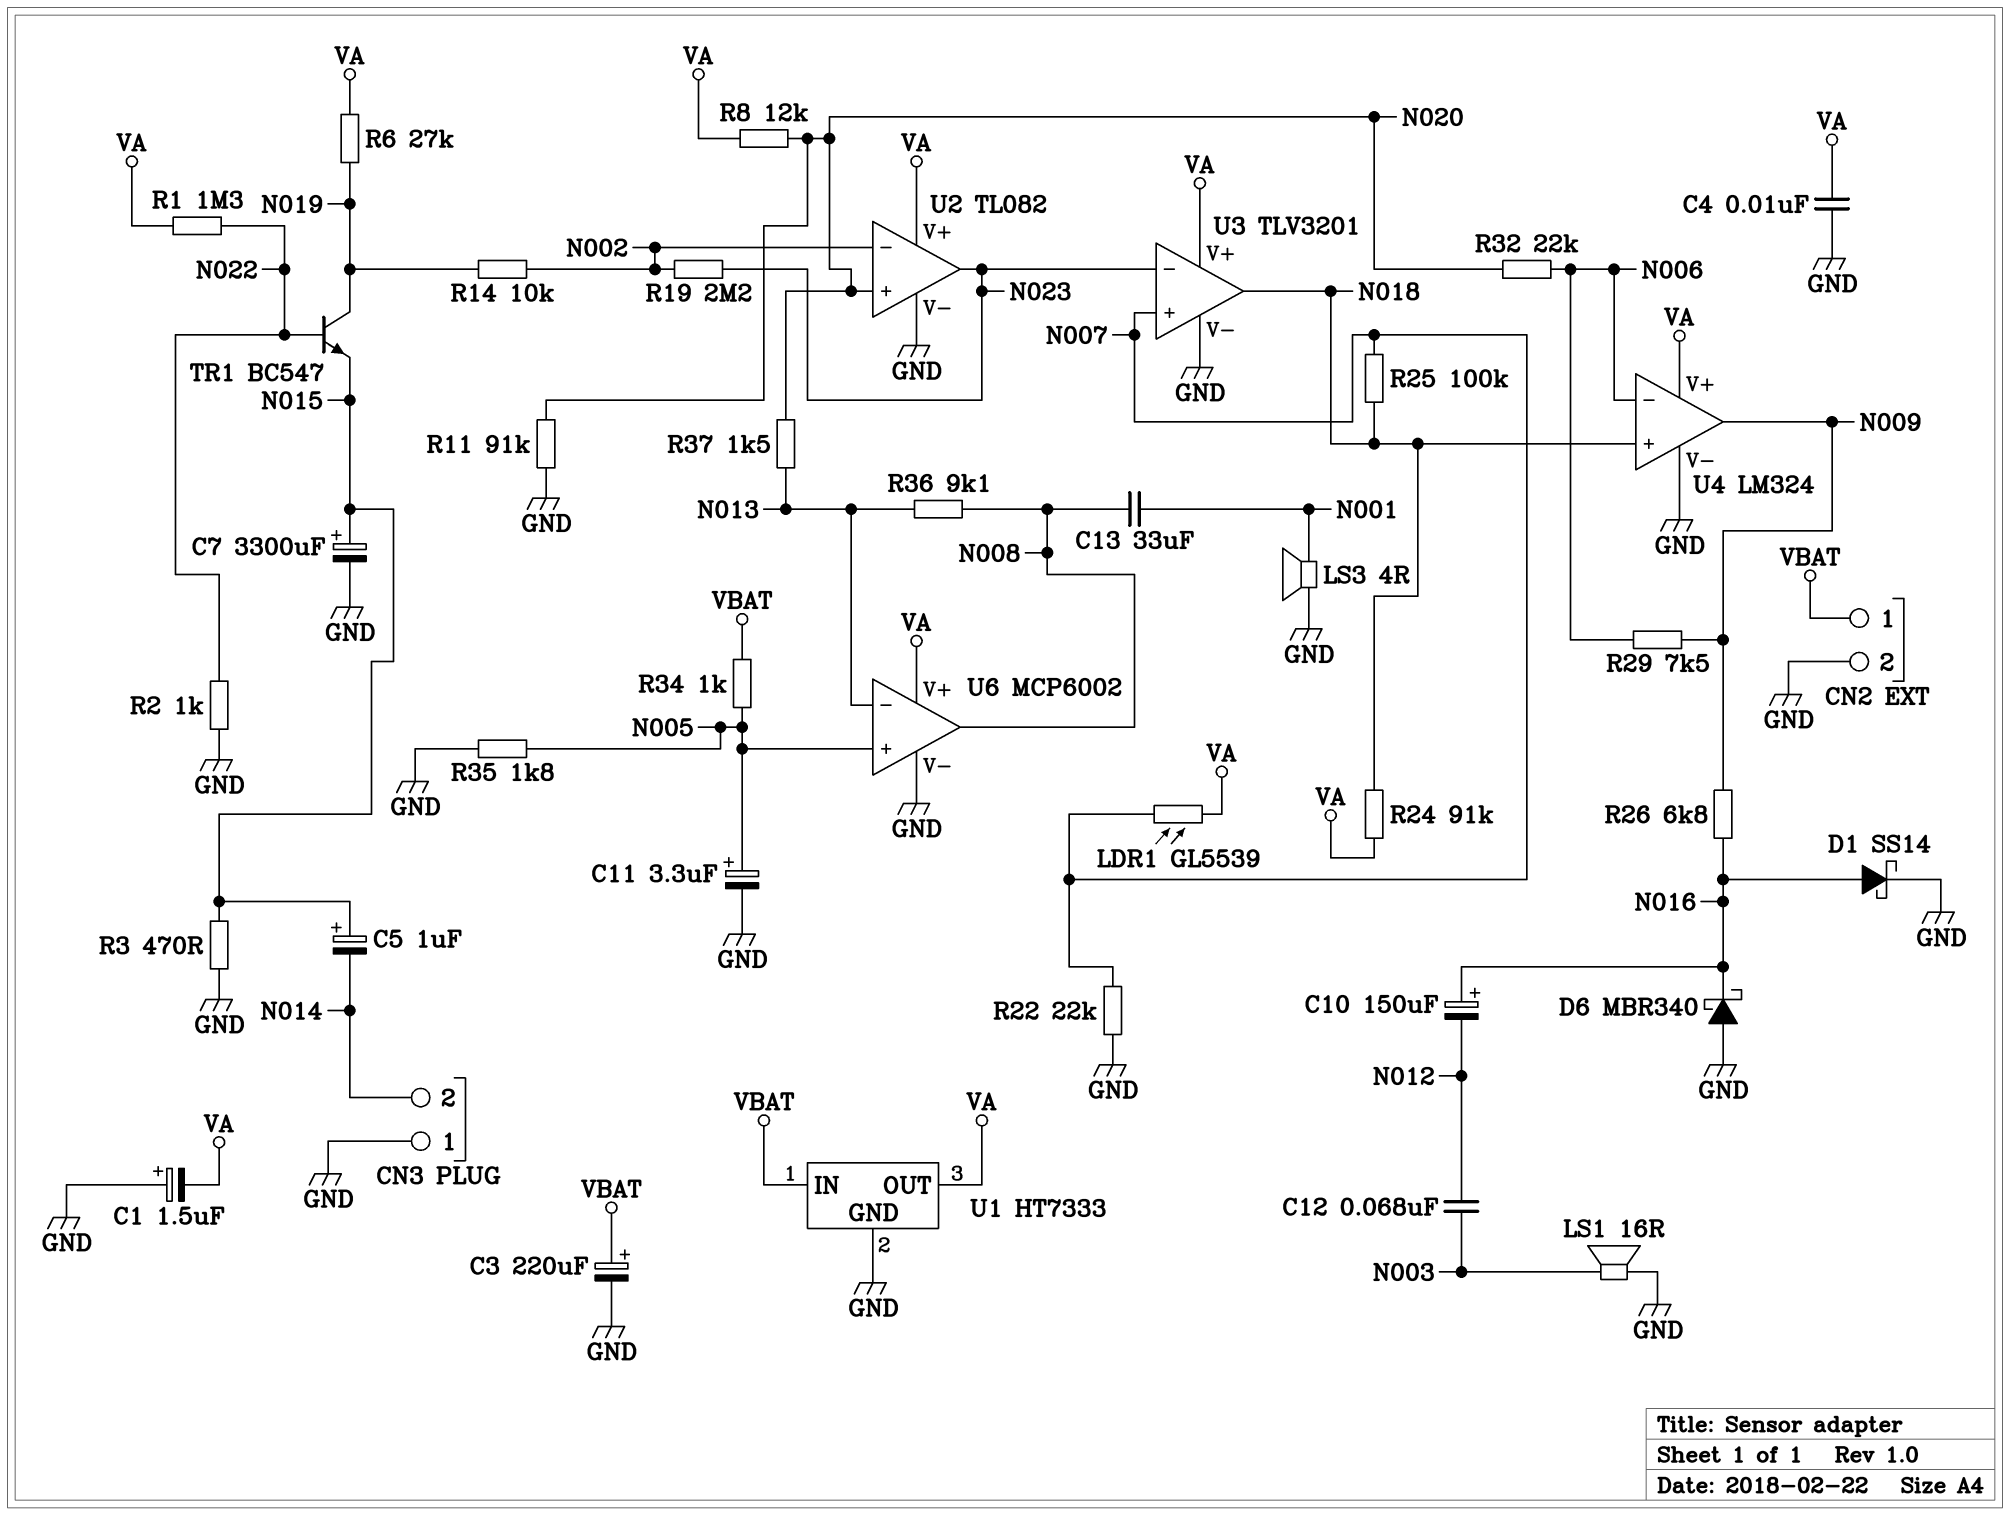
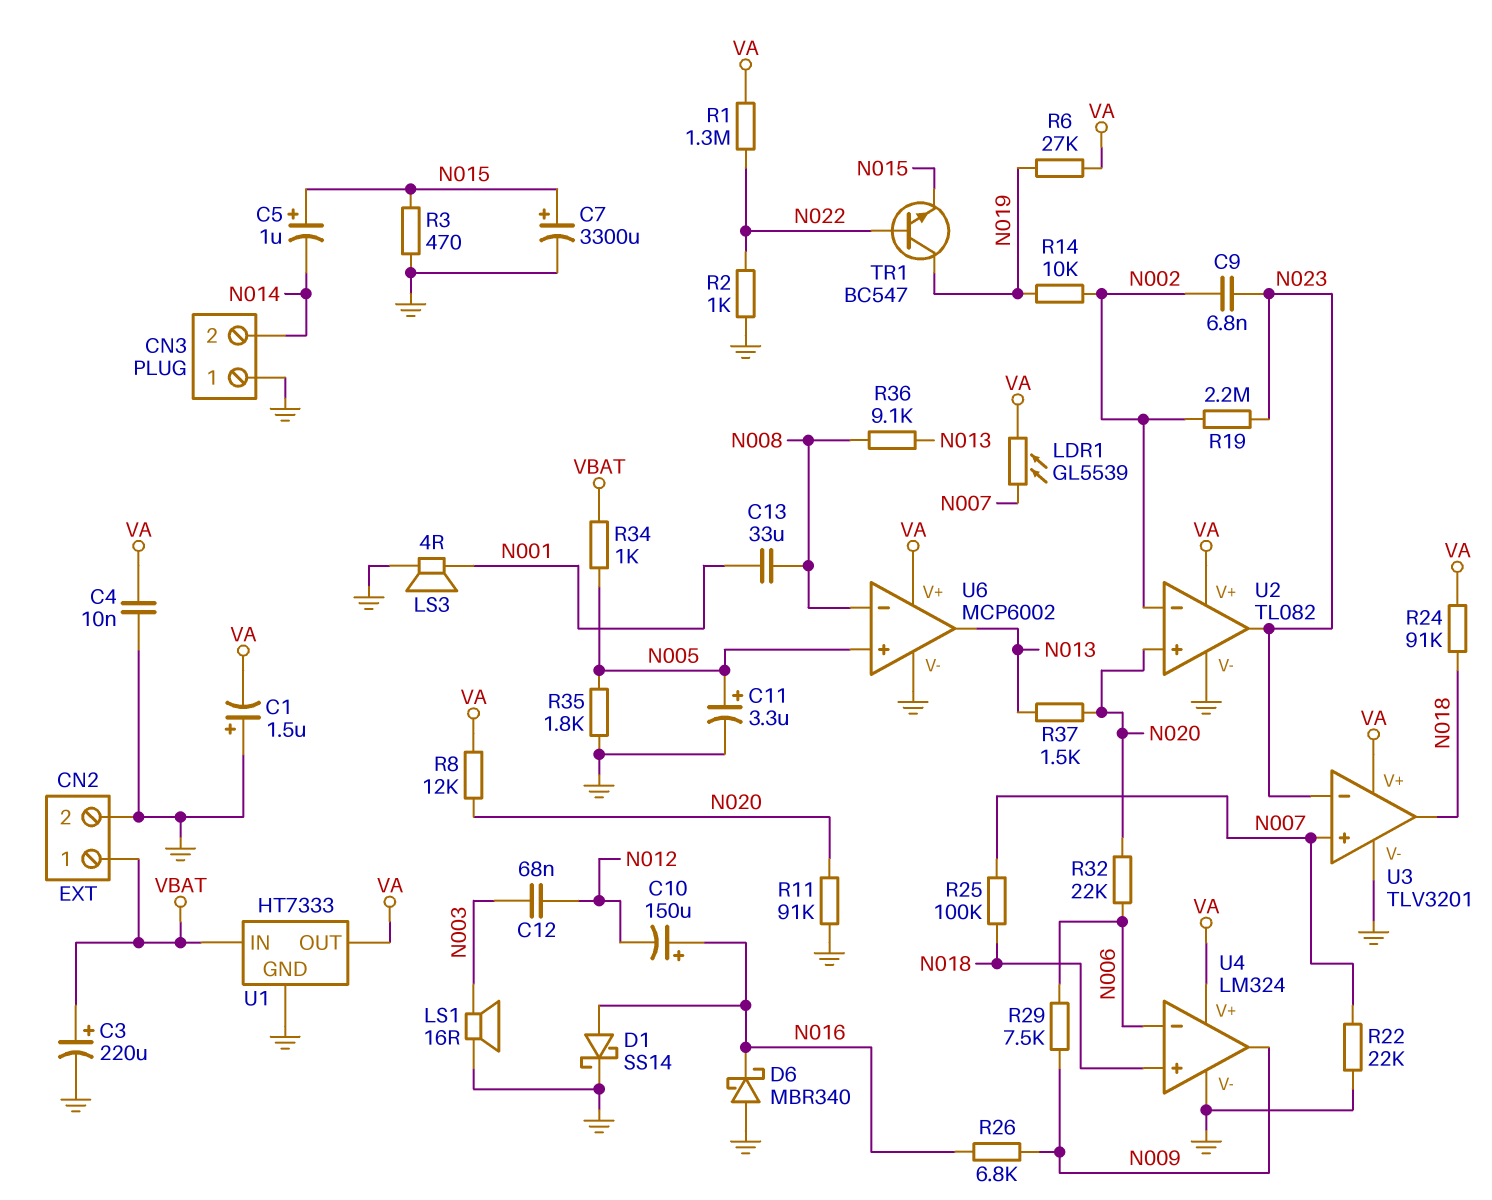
C9: none -> 6.8nF (N002, N023)
U6 pin in-: N013 -> N008
U6 pin out: N008 -> N013

